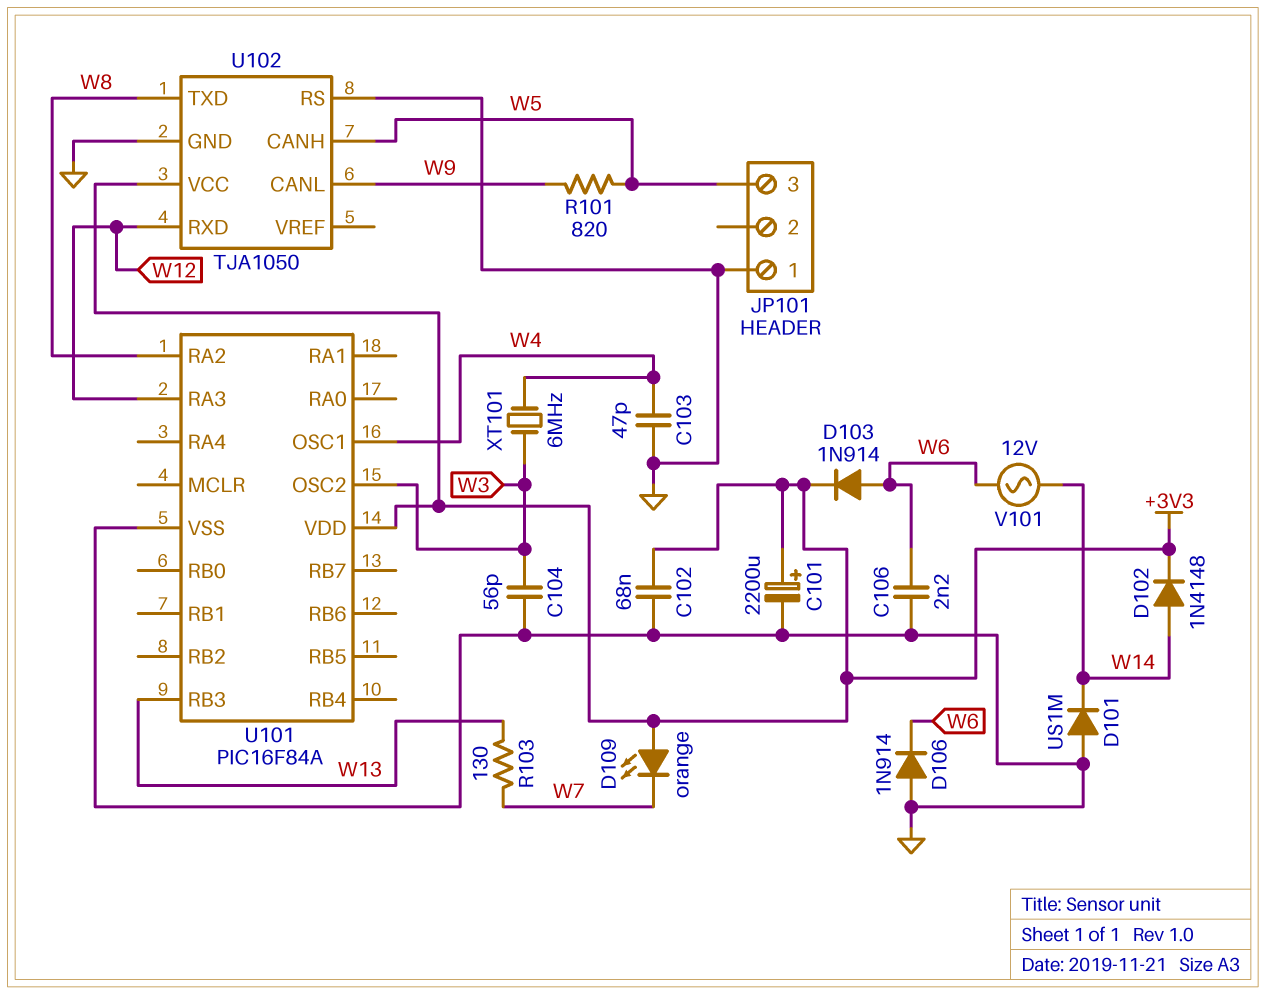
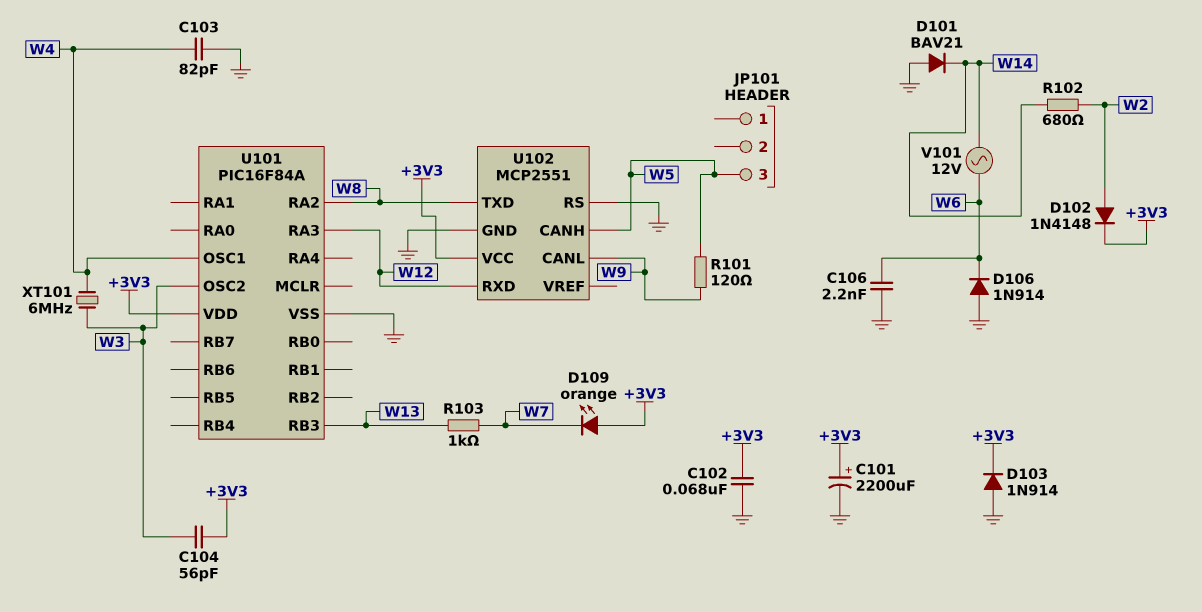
C103: 47pF (GND, W4) -> 82pF (GND, W4)
C104: 56pF (GND, W3) -> 56pF (+3V3, W3)
D101: diode US1M (A GND, K W14) -> diode BAV21 (A GND, K W14)
D102: diode 1N4148 (A W14, K +3V3) -> diode 1N4148 (A W2, K +3V3)
D103: diode 1N914 (A W6, K +3V3) -> diode 1N914 (A GND, K +3V3)
JP101 pin 1: GND -> none
R101: 820 (W5, W9) -> 120 (W5, W9)
R102: none -> 680 (W2, W14)
R103: 130 (W7, W13) -> 1k (W7, W13)
U102: TJA1050 -> MCP2551

